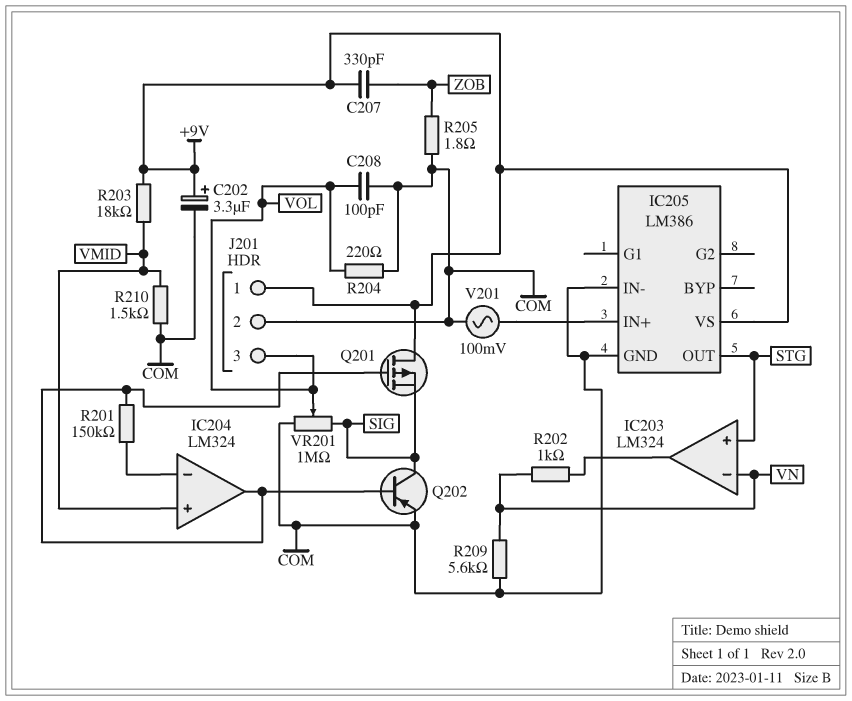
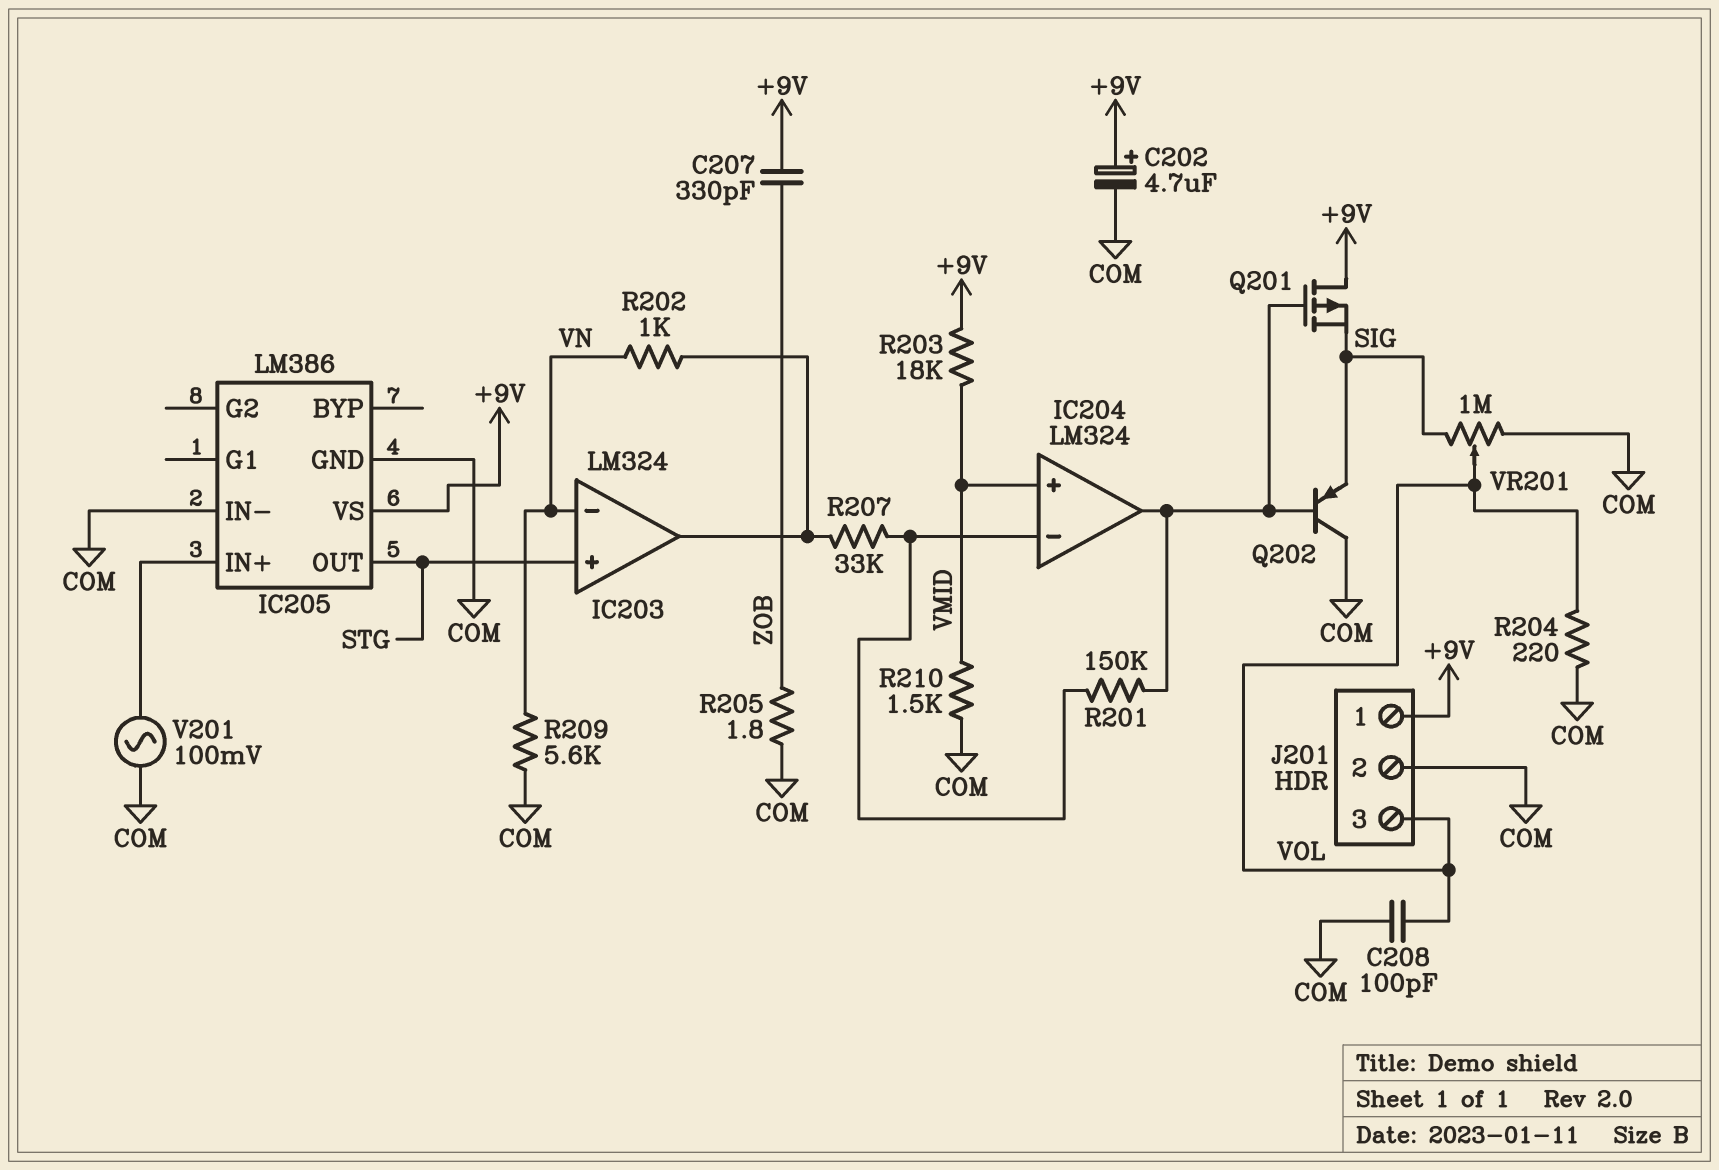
C202: 3.3uF (plus +9V, minus COM) -> 4.7uF (plus +9V, minus COM)
Q202: PNP (B IC204/out, C SIG, E COM) -> PNP (B IC204/out, C COM, E SIG)
R207: none -> 33k (IC203/out, IC204/in-)

